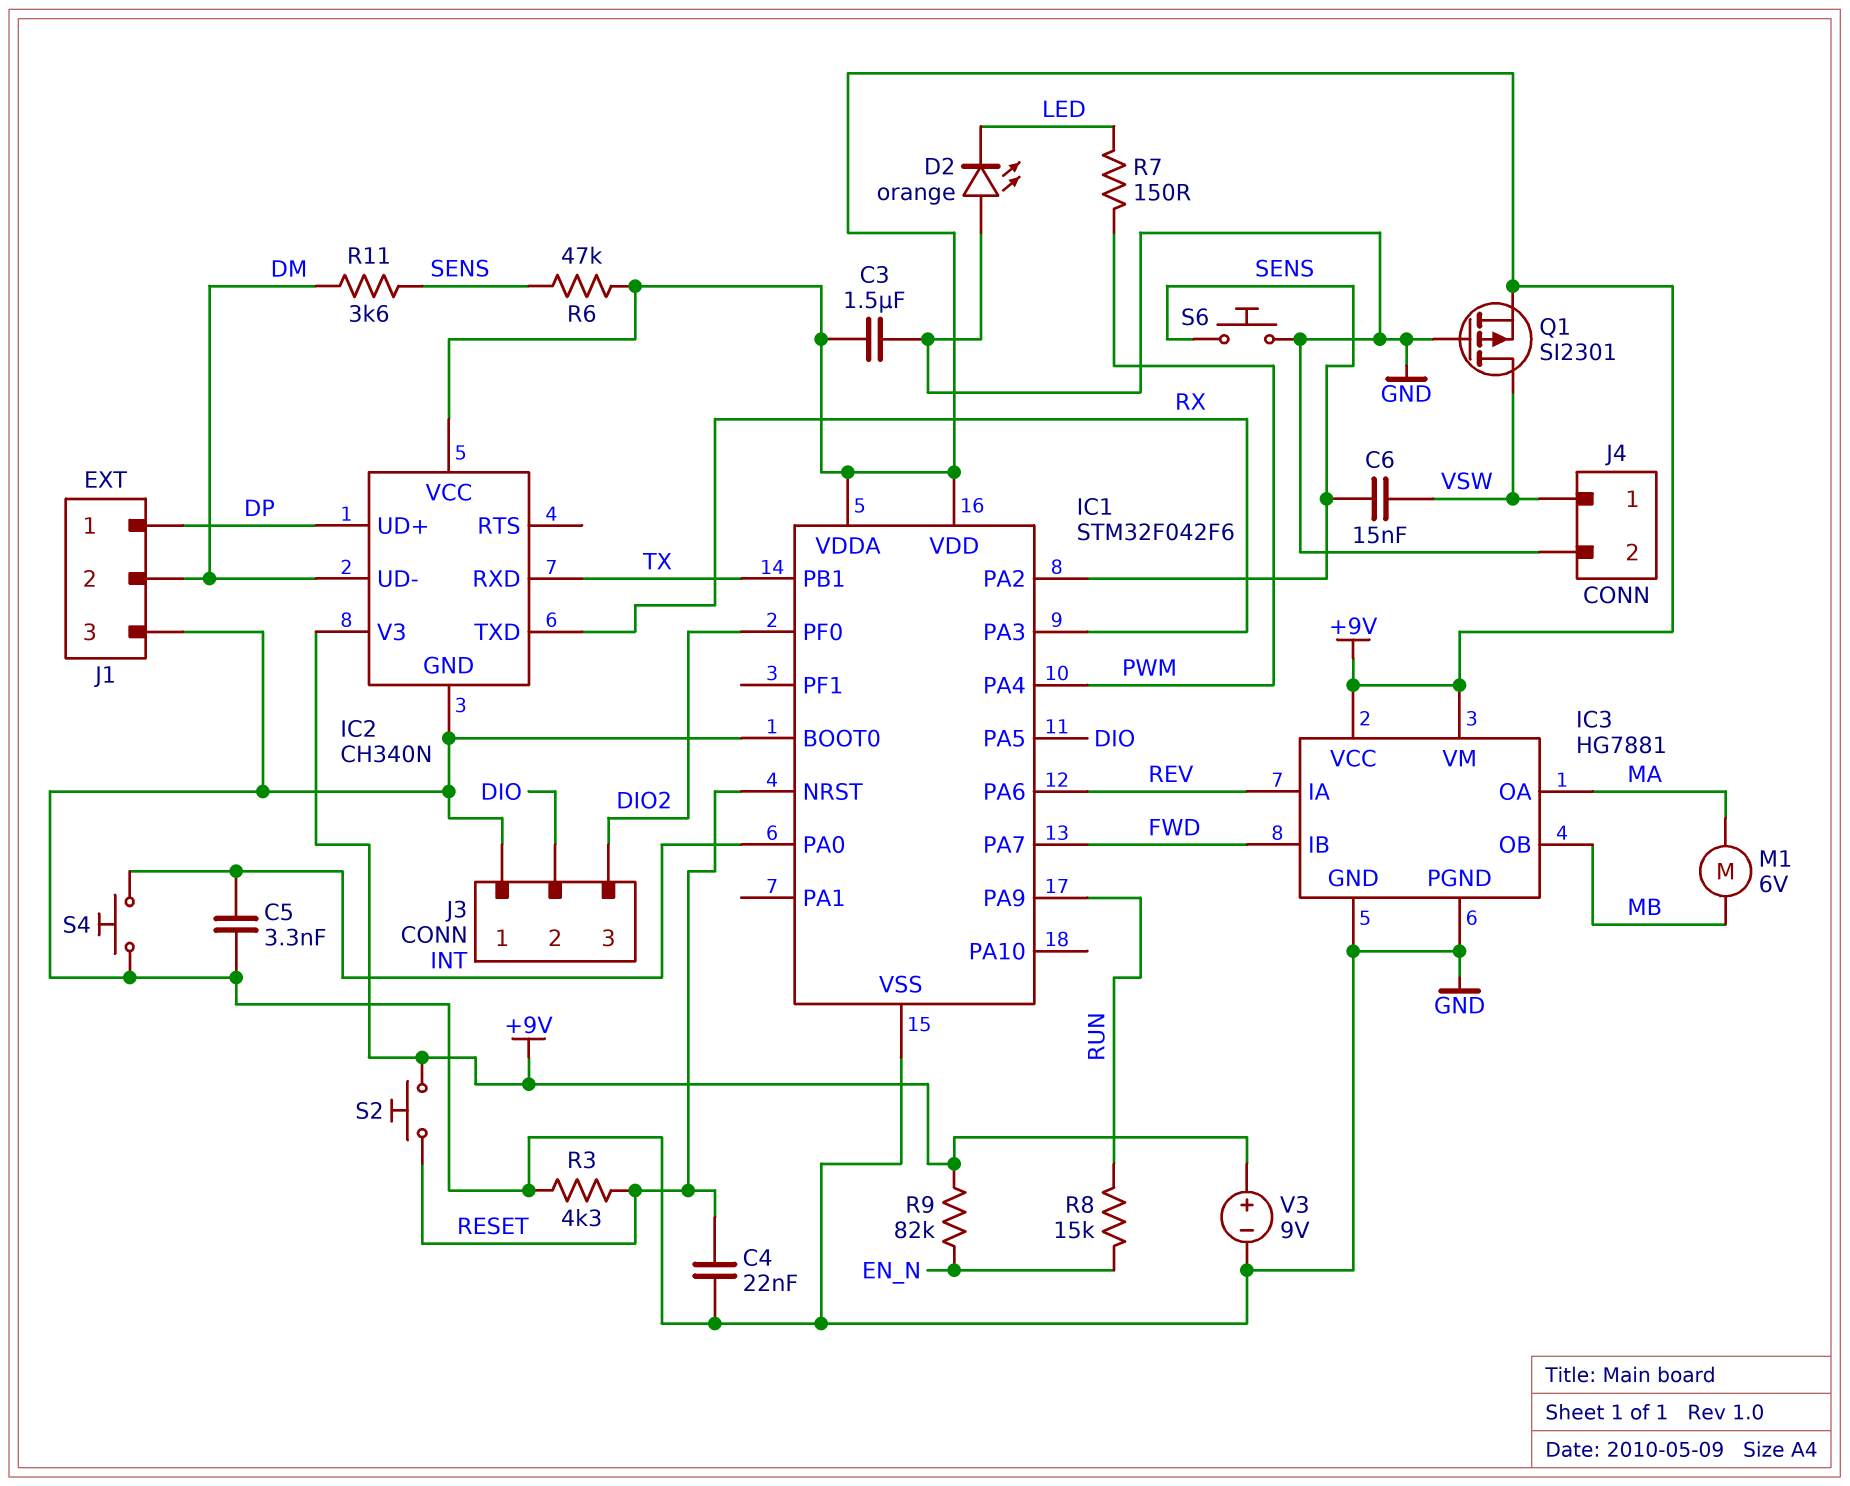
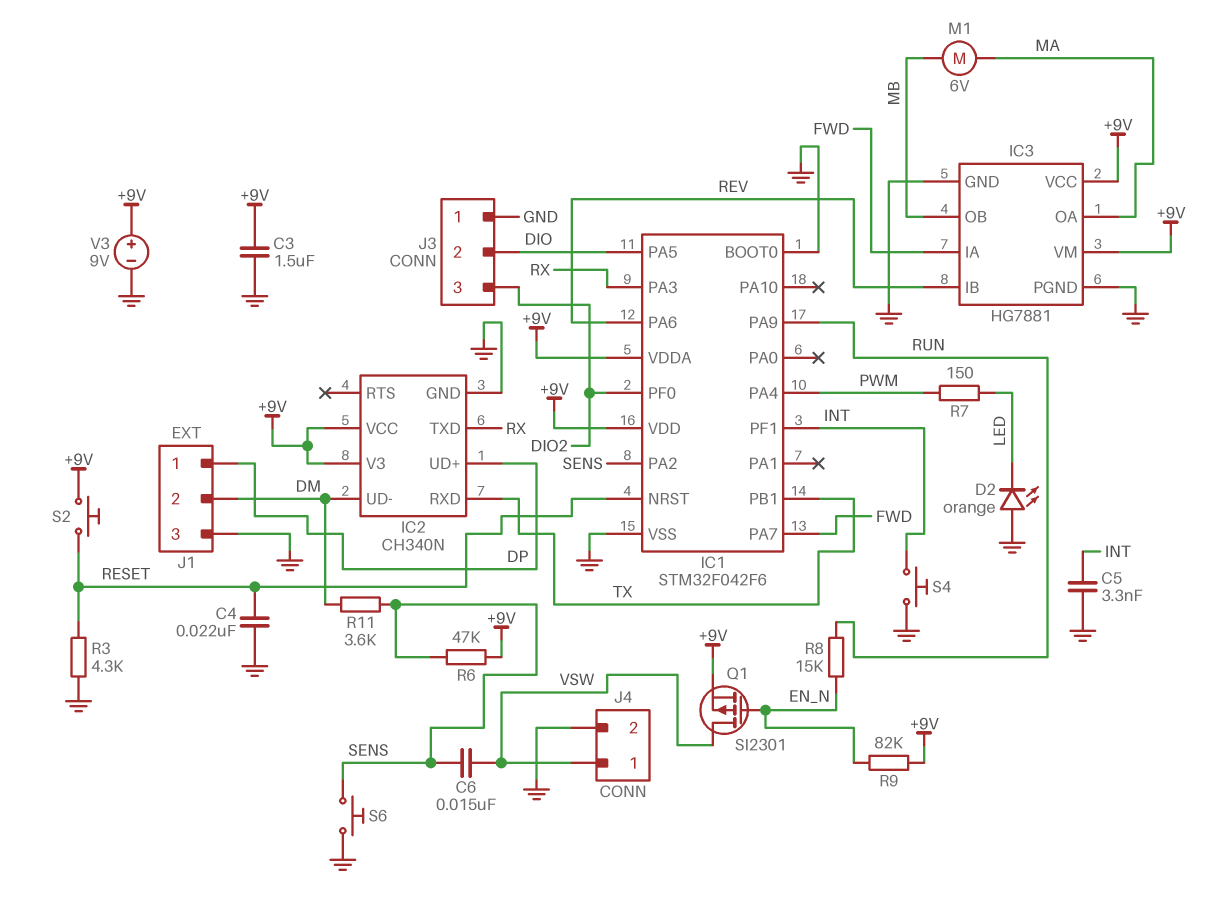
IC1 pin PA0: INT -> none
IC1 pin PF1: none -> INT
IC3 pin IA: REV -> FWD
IC3 pin IB: FWD -> REV
Q1: PMOS SI2301 (G GND, D VSW, S +9V) -> PMOS SI2301 (G EN_N, D VSW, S +9V)

